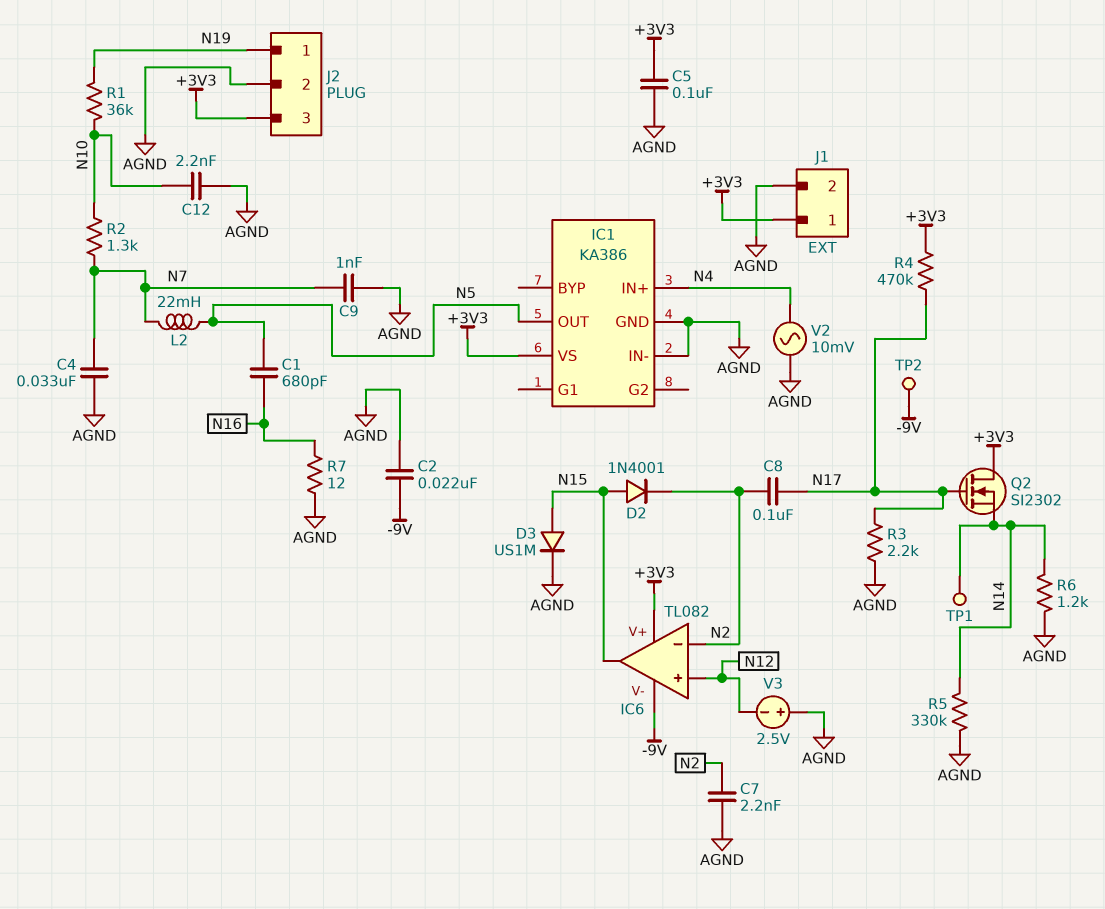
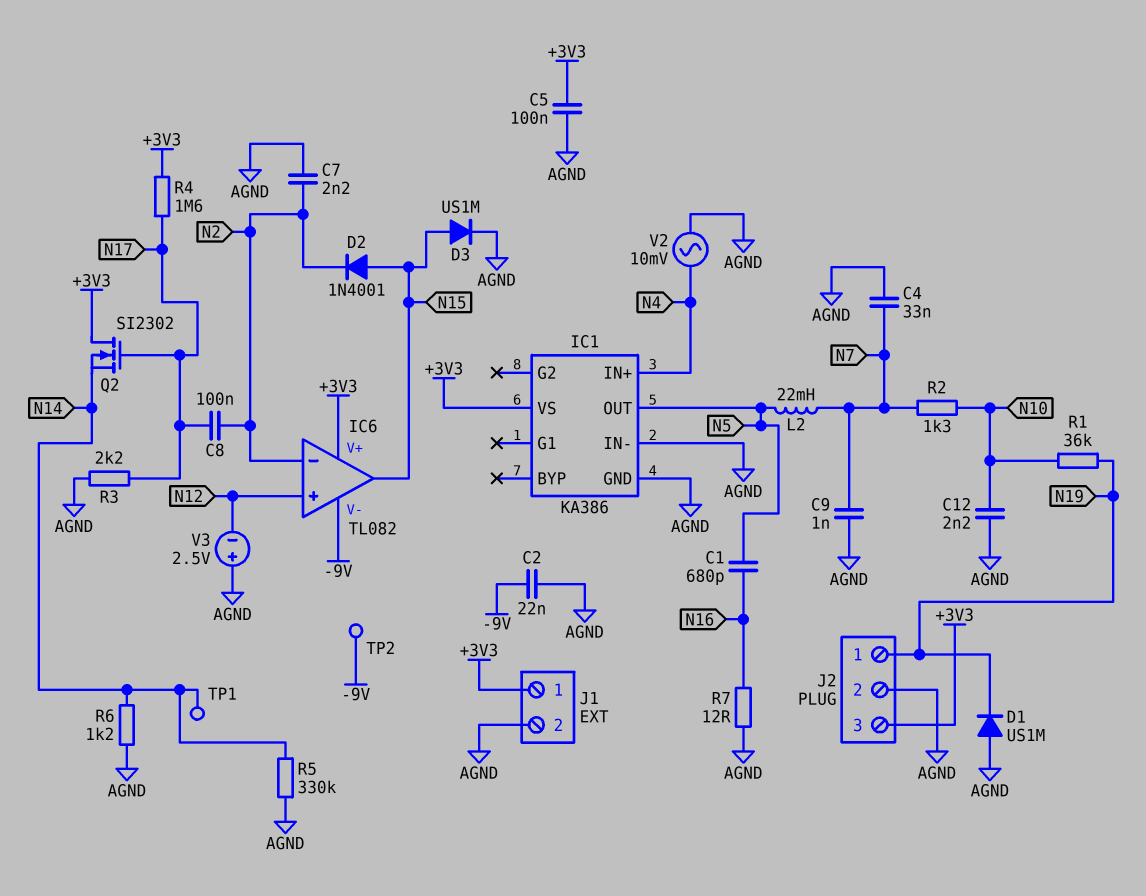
D1: none -> diode US1M (A AGND, K N19)
R4: 470k (+3V3, N17) -> 1.6M (+3V3, N17)

